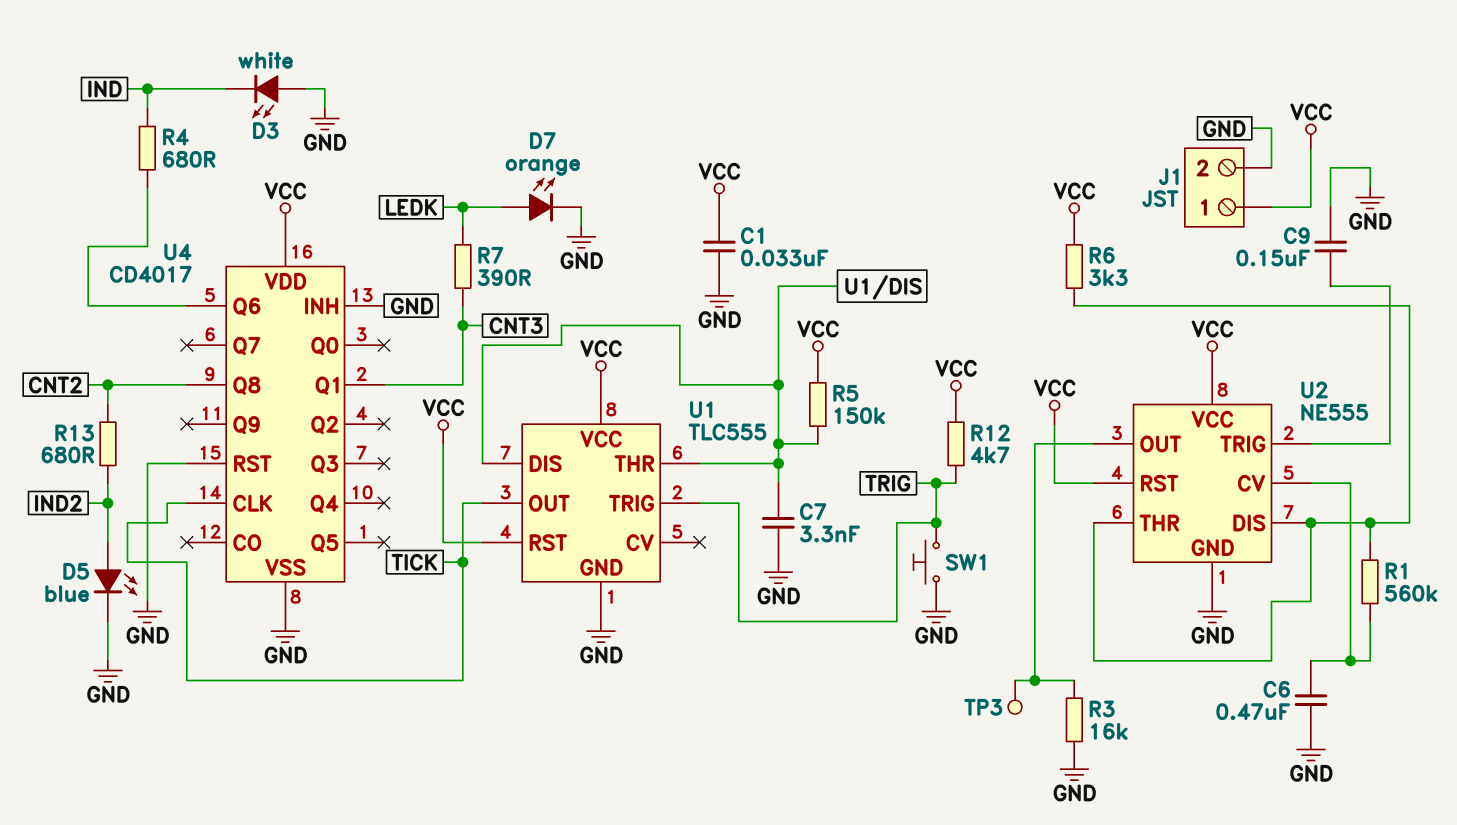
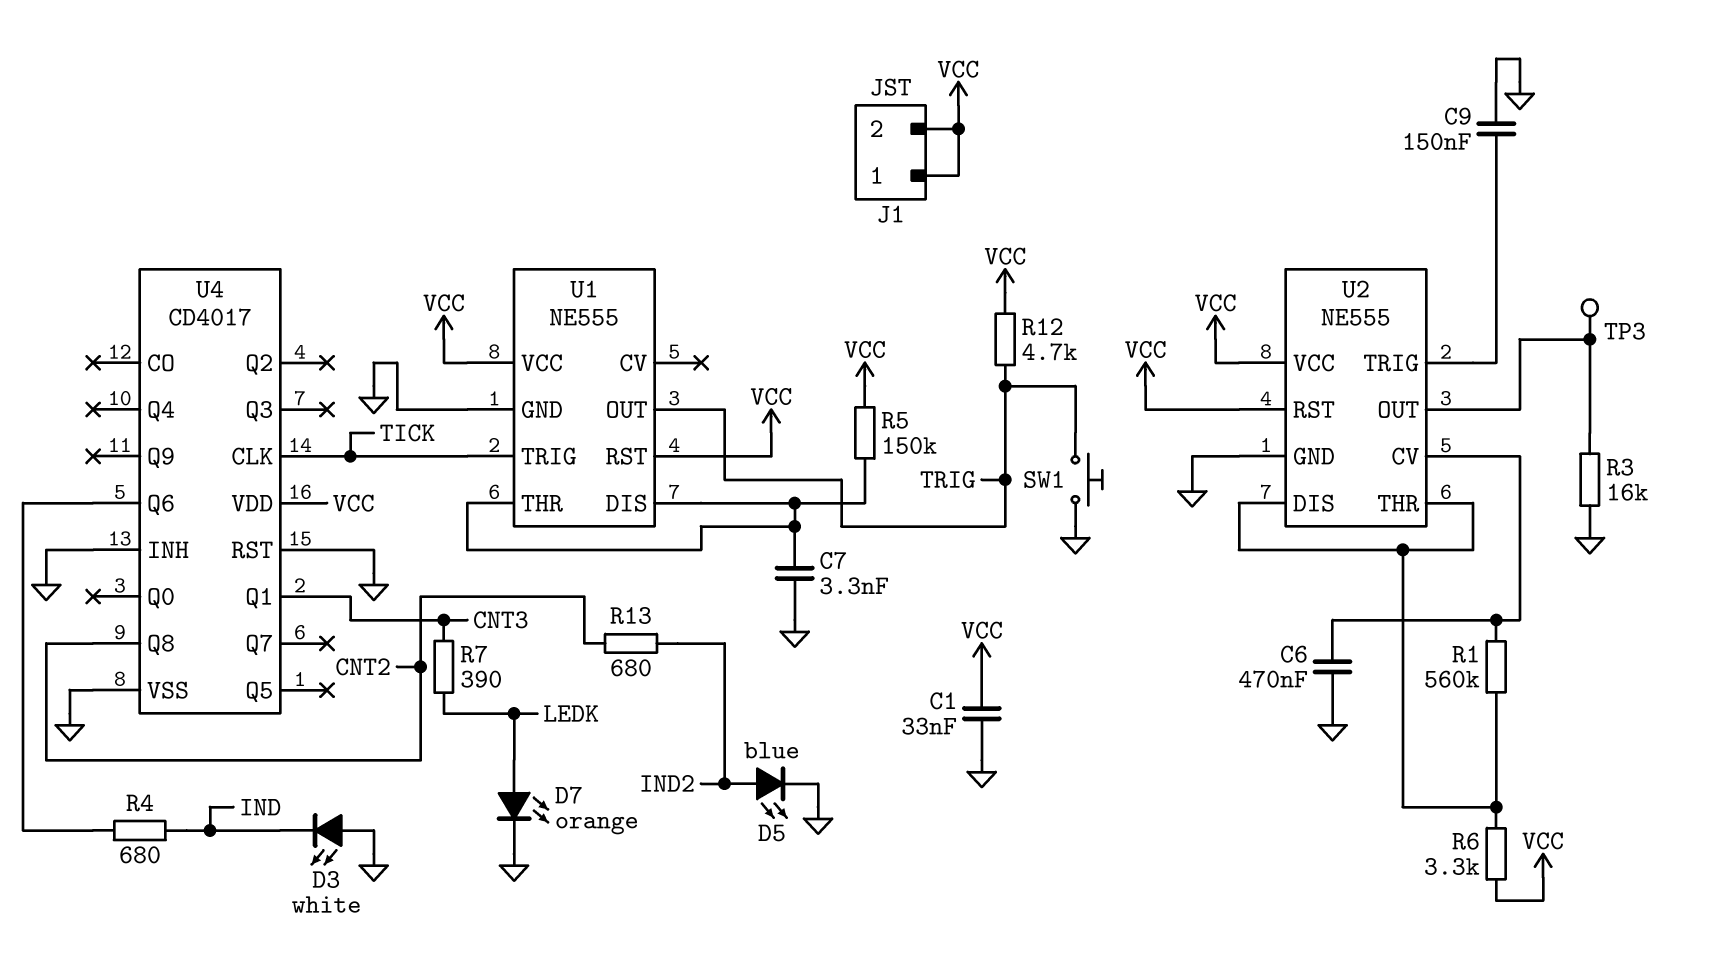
J1 pin 2: GND -> VCC
U1: TLC555 -> NE555
U1 pin OUT: TICK -> TRIG
U1 pin TRIG: TRIG -> TICK

